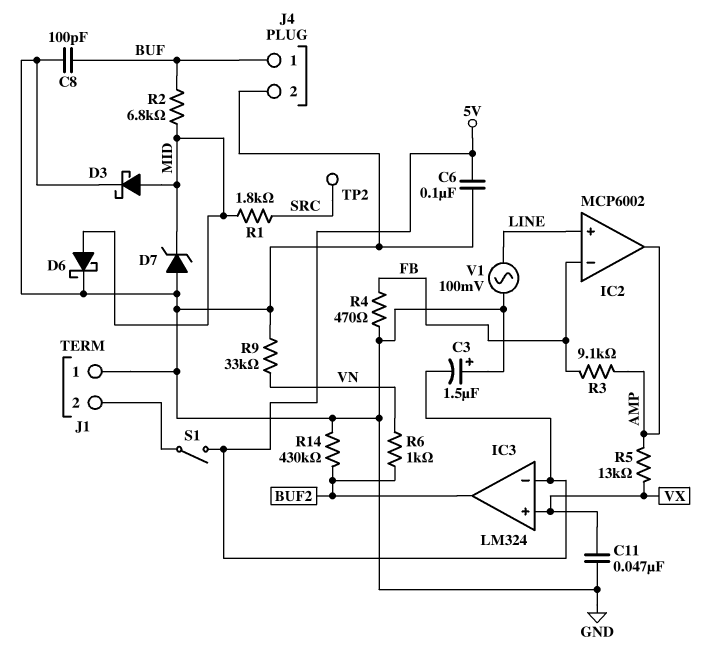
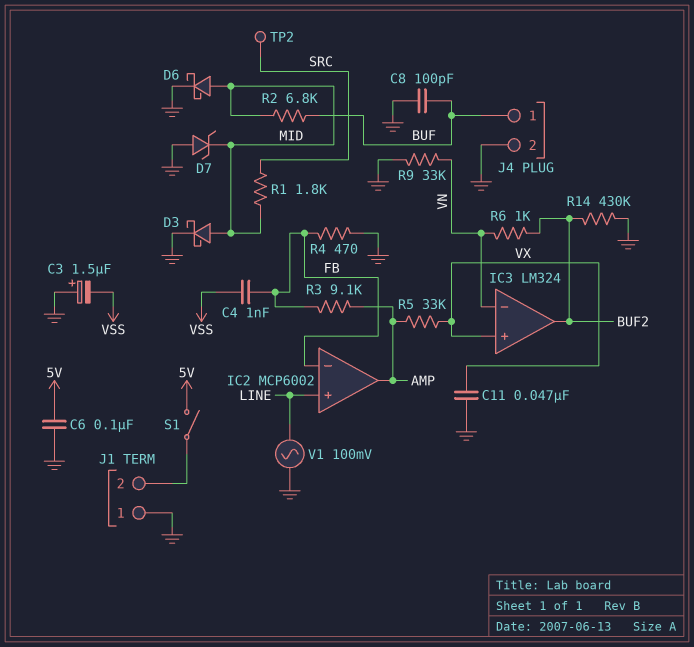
C3: 1.5uF (plus GND, minus 5V) -> 1.5uF (plus GND, minus VSS)
C4: none -> 1nF (FB, VSS)
IC3 pin in-: 5V -> VN
R5: 13k (AMP, VX) -> 33k (AMP, VX)

